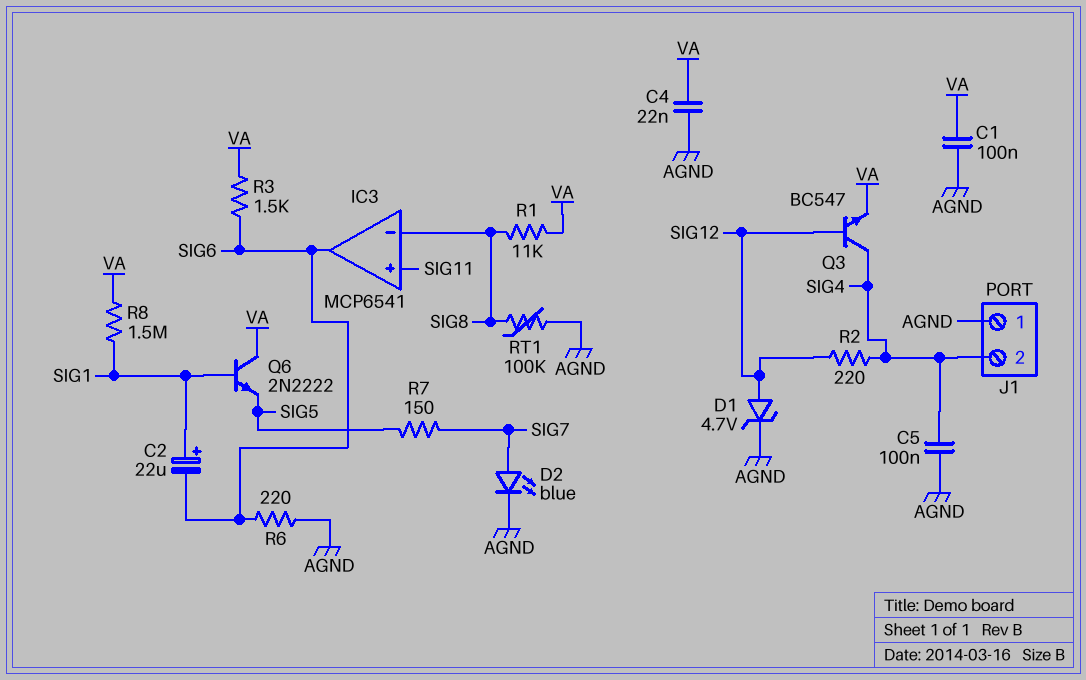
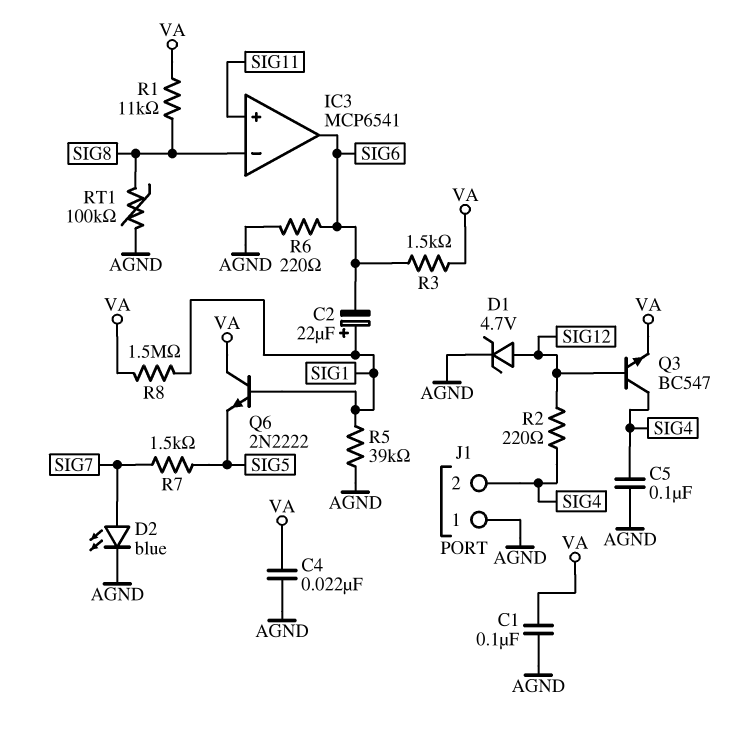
R5: none -> 39k (AGND, SIG1)
R7: 150 (SIG5, SIG7) -> 1.5k (SIG5, SIG7)

